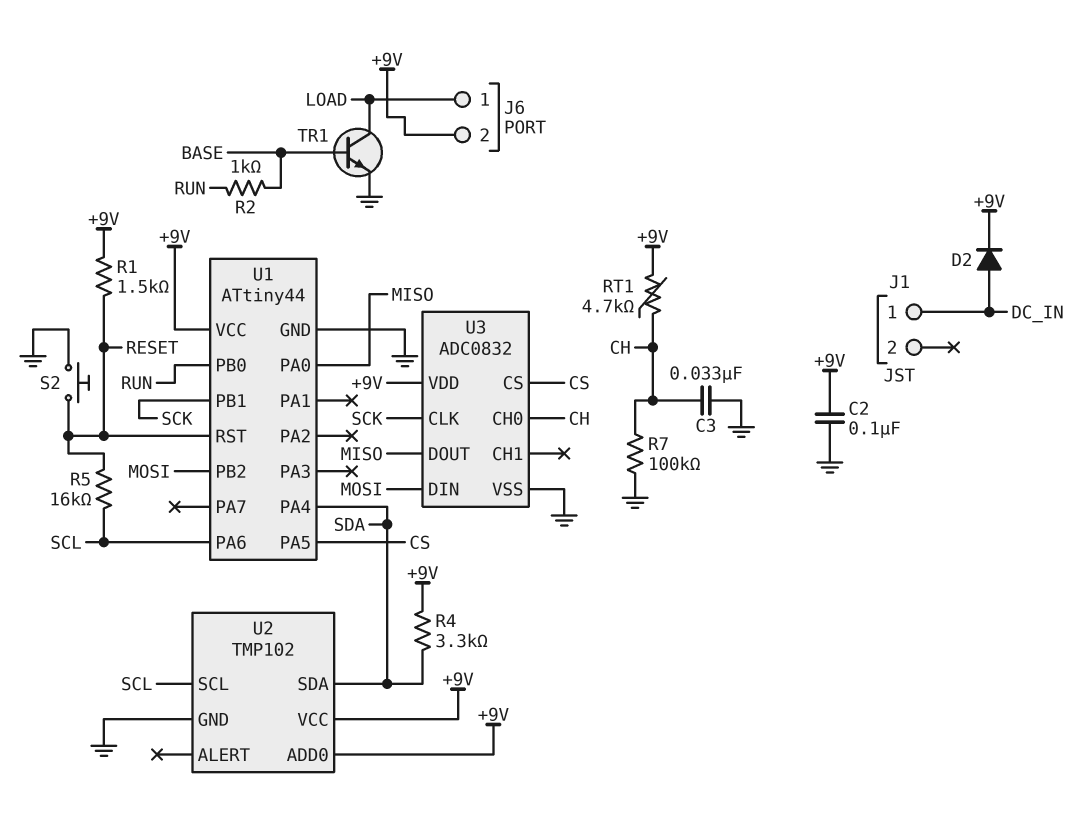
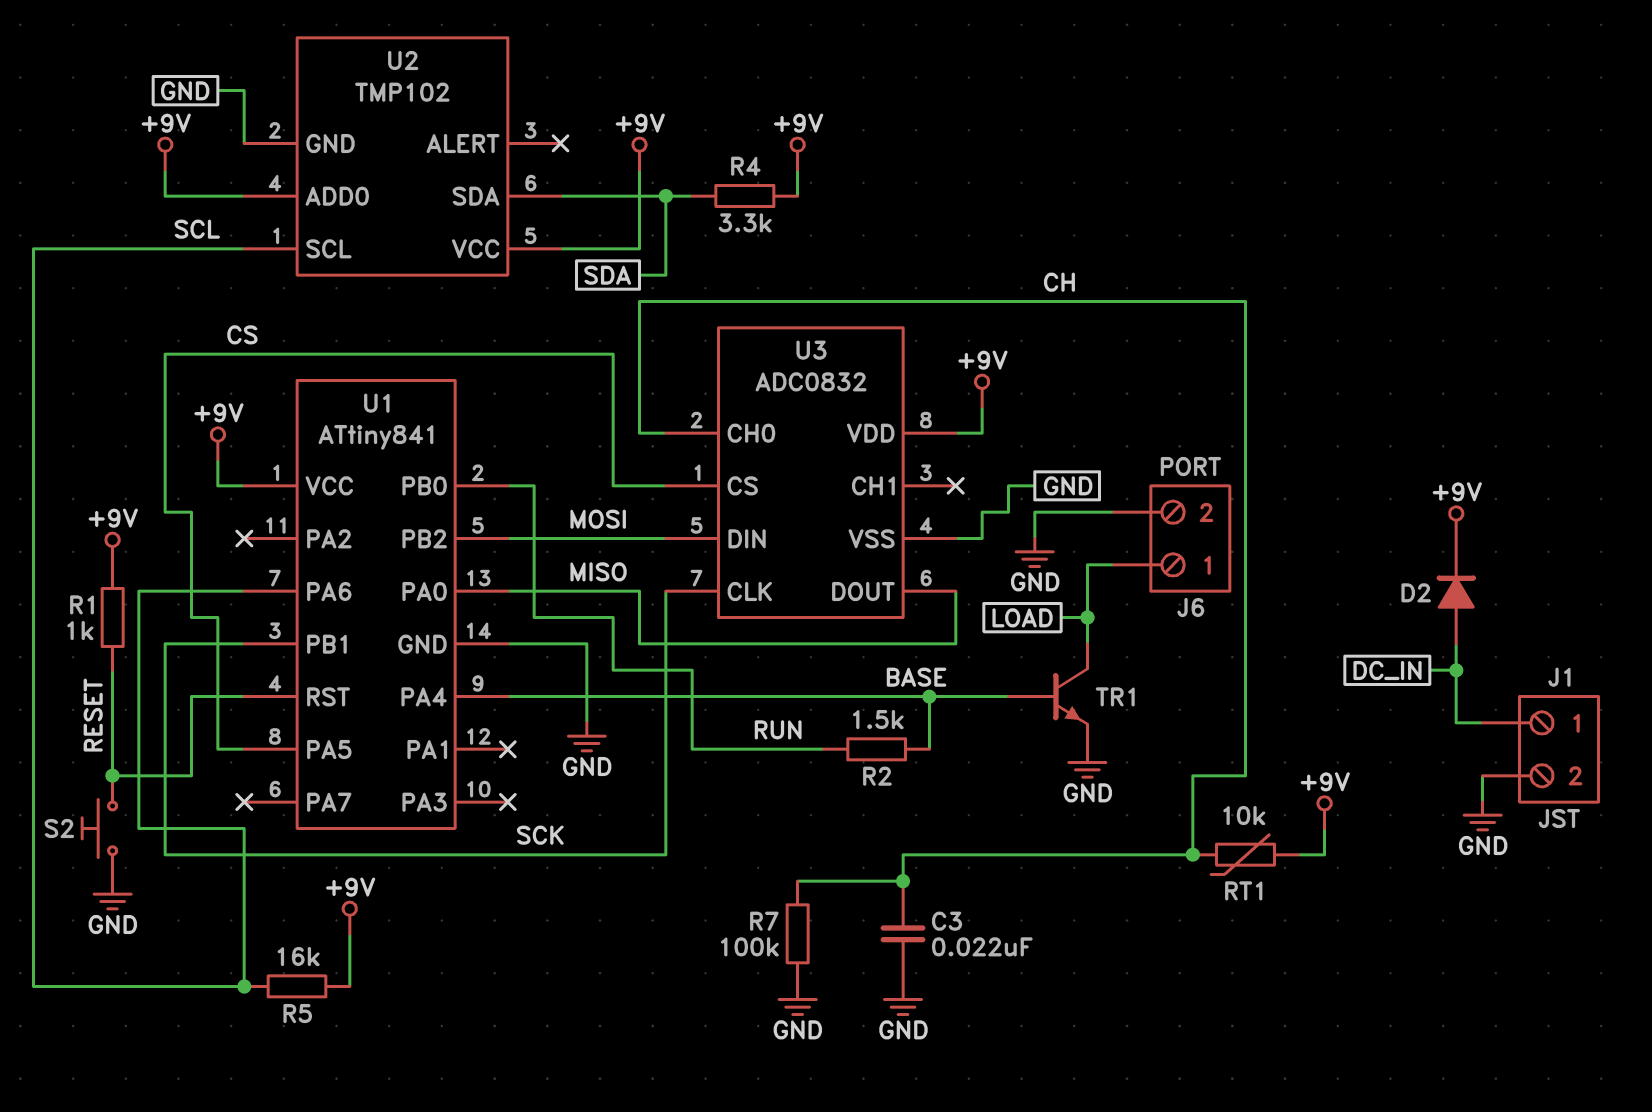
C2: 100nF (+9V, GND) -> none
C3: 33nF (CH, GND) -> 22nF (CH, GND)
J1 pin 2: none -> GND
J6 pin 2: +9V -> GND
R1: 1.5k (+9V, RESET) -> 1k (+9V, RESET)
R2: 1k (BASE, RUN) -> 1.5k (BASE, RUN)
R5: 16k (RESET, SCL) -> 16k (+9V, SCL)
RT1: 4.7k (+9V, CH) -> 10k (+9V, CH)
U1: ATtiny44 -> ATtiny841
U1 pin PA4: SDA -> BASE

